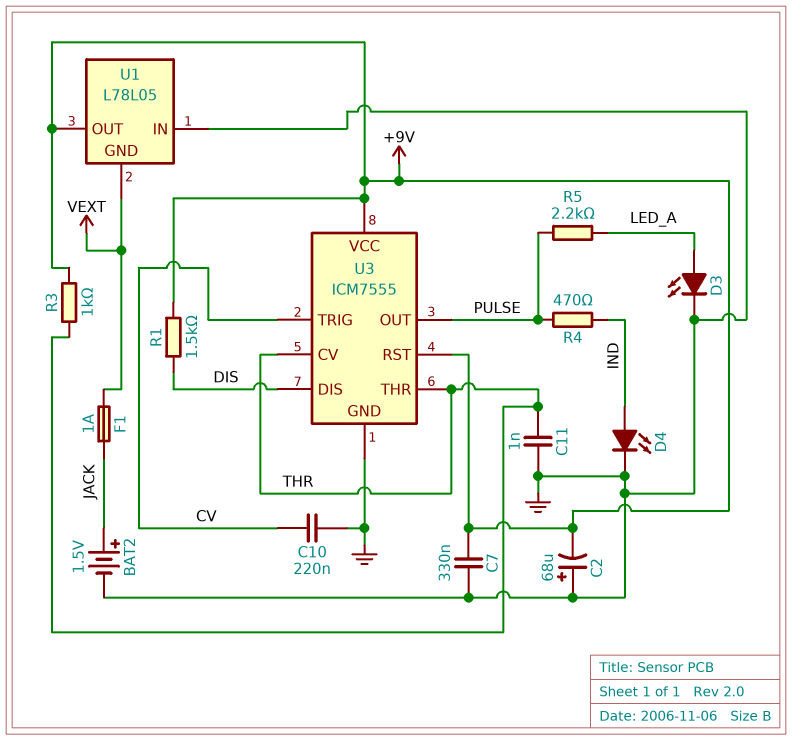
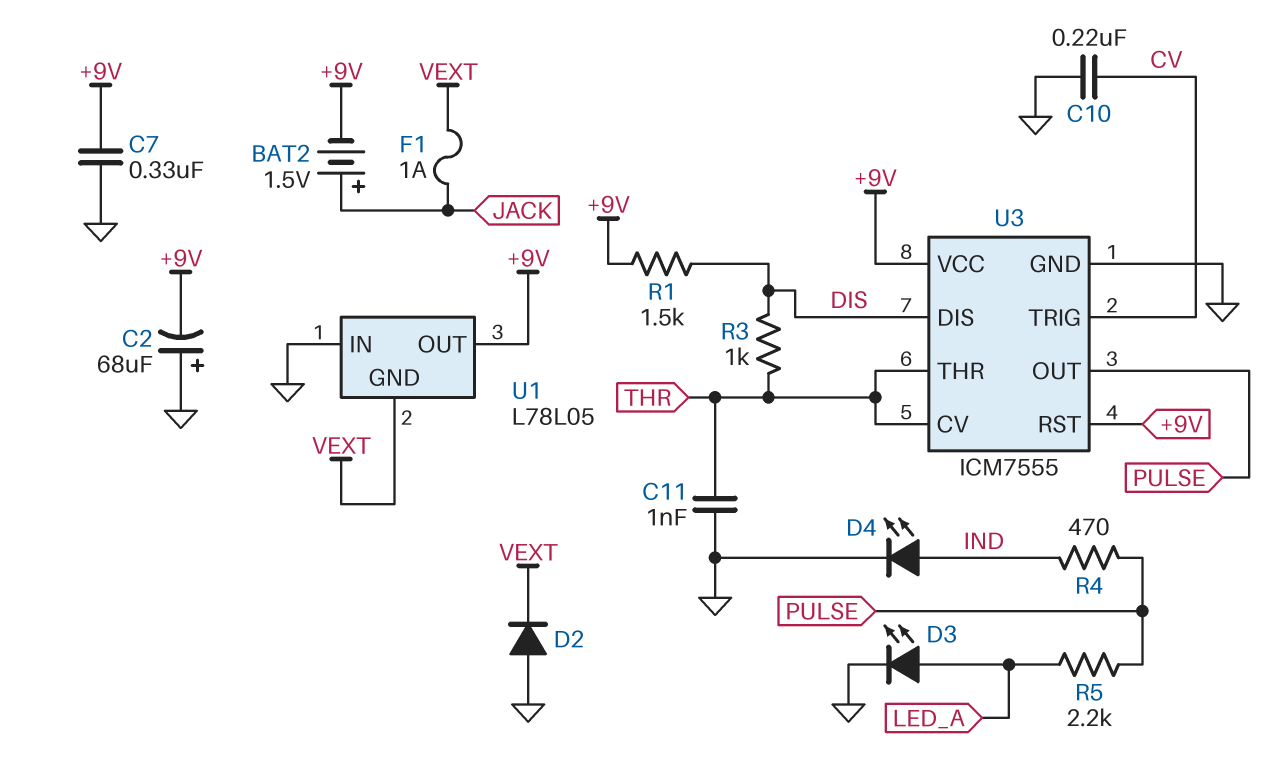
BAT2: 1.5V (plus JACK, minus GND) -> 1.5V (plus JACK, minus +9V)
D2: none -> diode (A GND, K VEXT)
R3: 1k (+9V, THR) -> 1k (DIS, THR)

